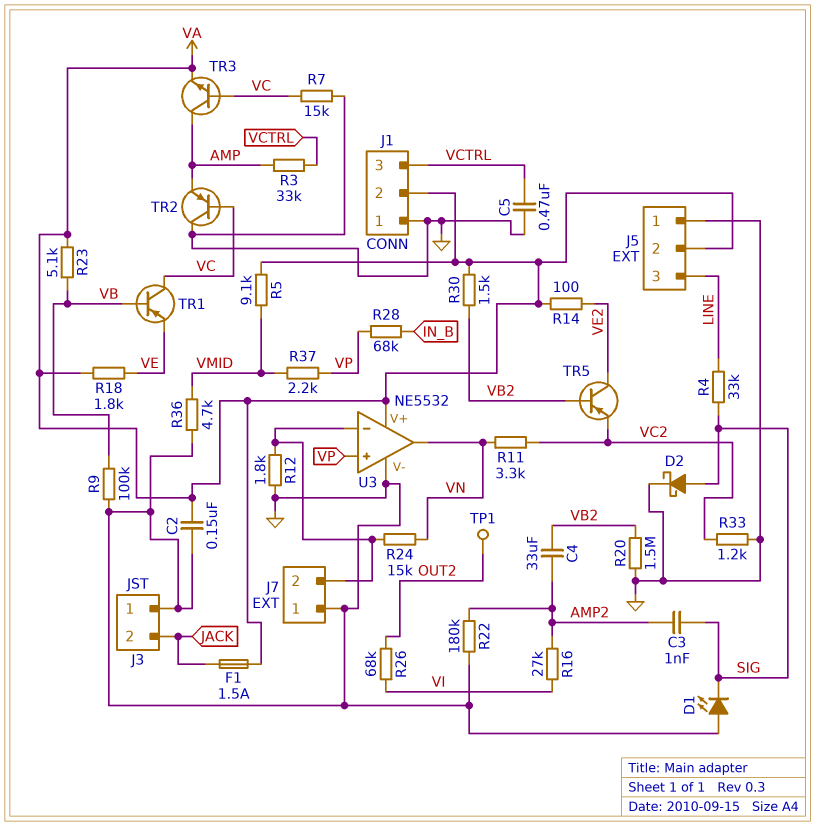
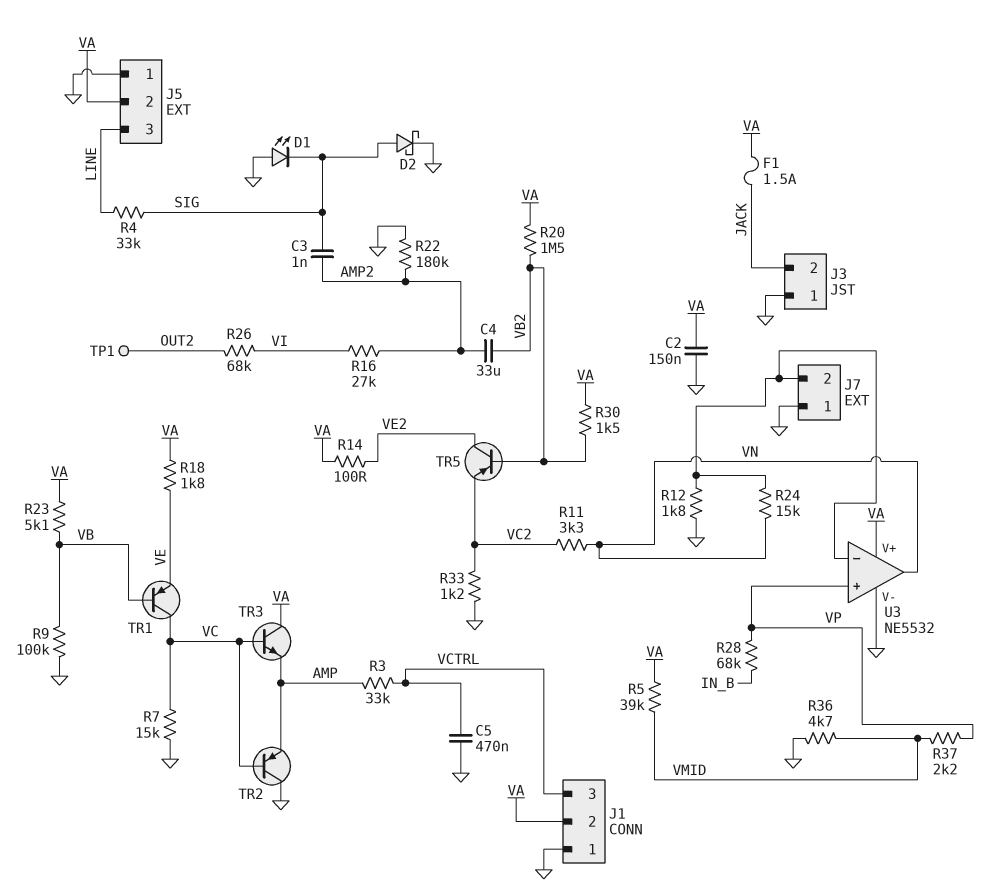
R5: 9.1k (VA, VMID) -> 39k (VA, VMID)
R20: 1.5M (GND, VB2) -> 1.5M (VA, VB2)
TR3: NPN (B VC, C AMP, E VA) -> NPN (B VC, C VA, E AMP)

